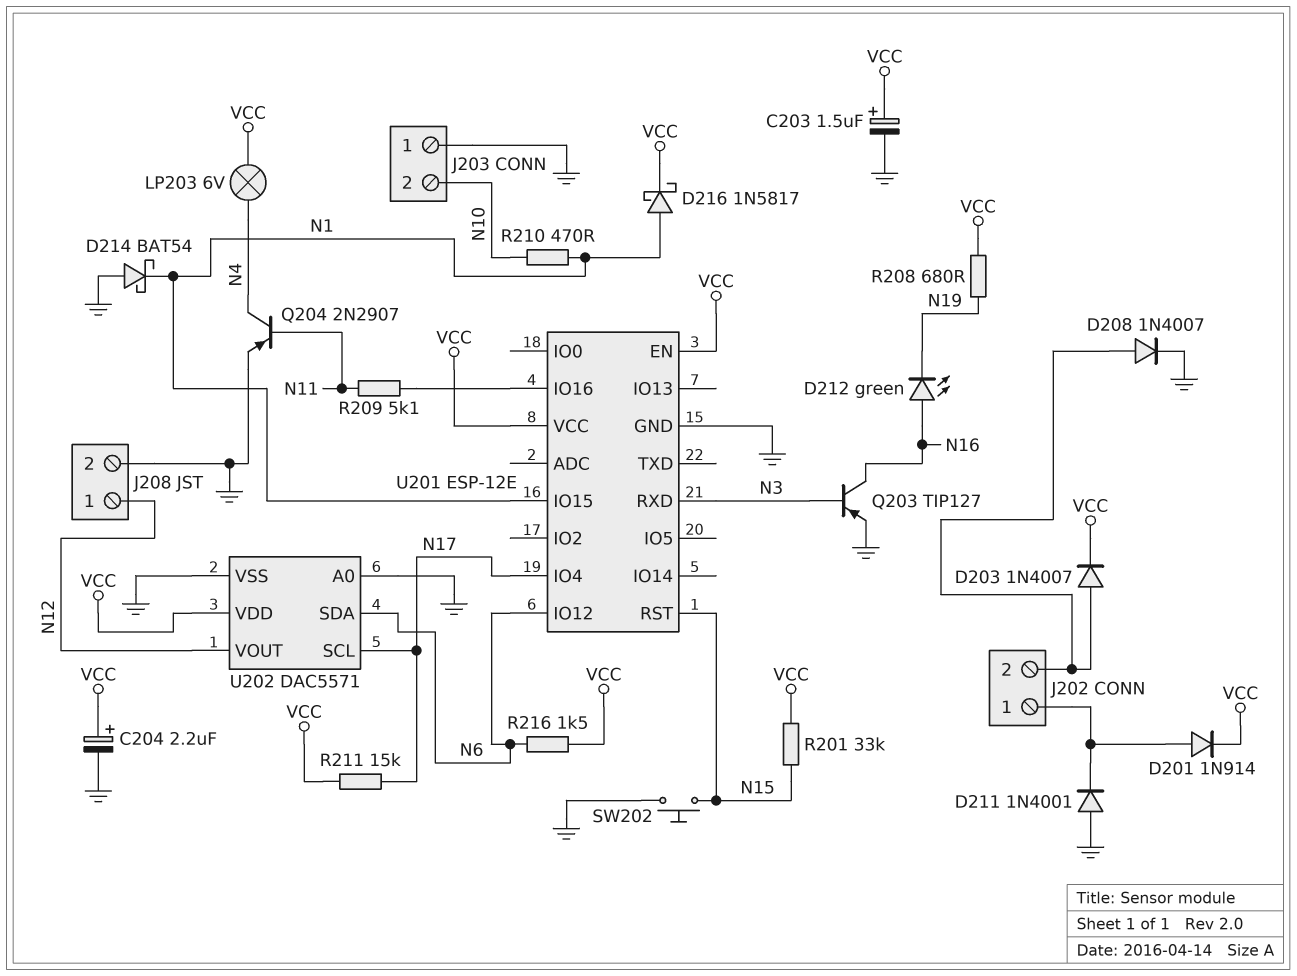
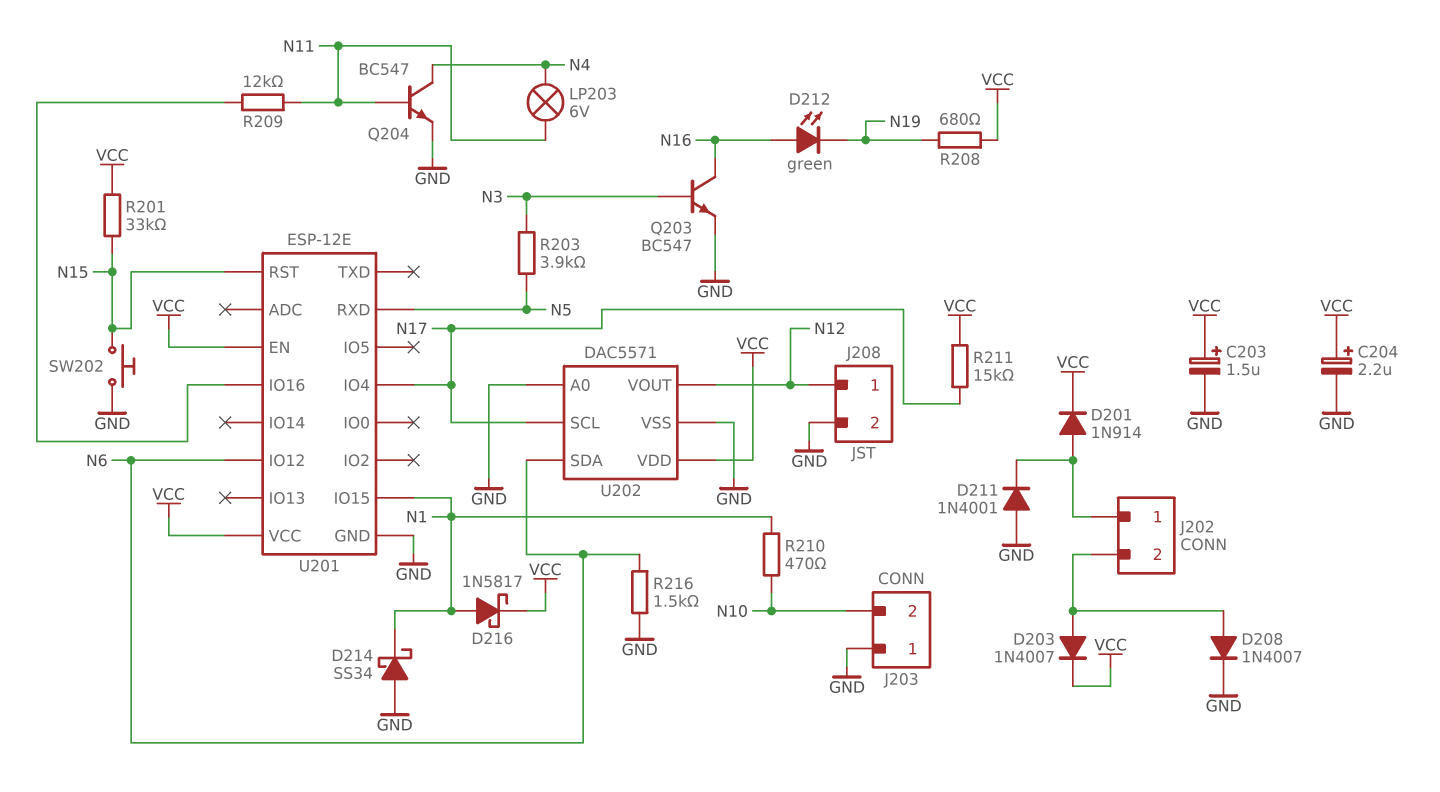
D214: schottky BAT54 (A GND, K N1) -> schottky SS34 (A GND, K N1)
LP203: lamp 6V (N4, VCC) -> lamp 6V (N4, N11)
Q203: PNP TIP127 (B N3, C N16, E GND) -> NPN BC547 (B N3, C N16, E GND)
Q204: PNP 2N2907 (B N11, C N4, E GND) -> NPN BC547 (B N11, C N4, E GND)
R203: none -> 3.9k (N3, N5)
R209: 5.1k (N11, U201/IO16) -> 12k (N11, U201/IO16)
R216: 1.5k (N6, VCC) -> 1.5k (GND, N6)
U201 pin RXD: N3 -> N5

